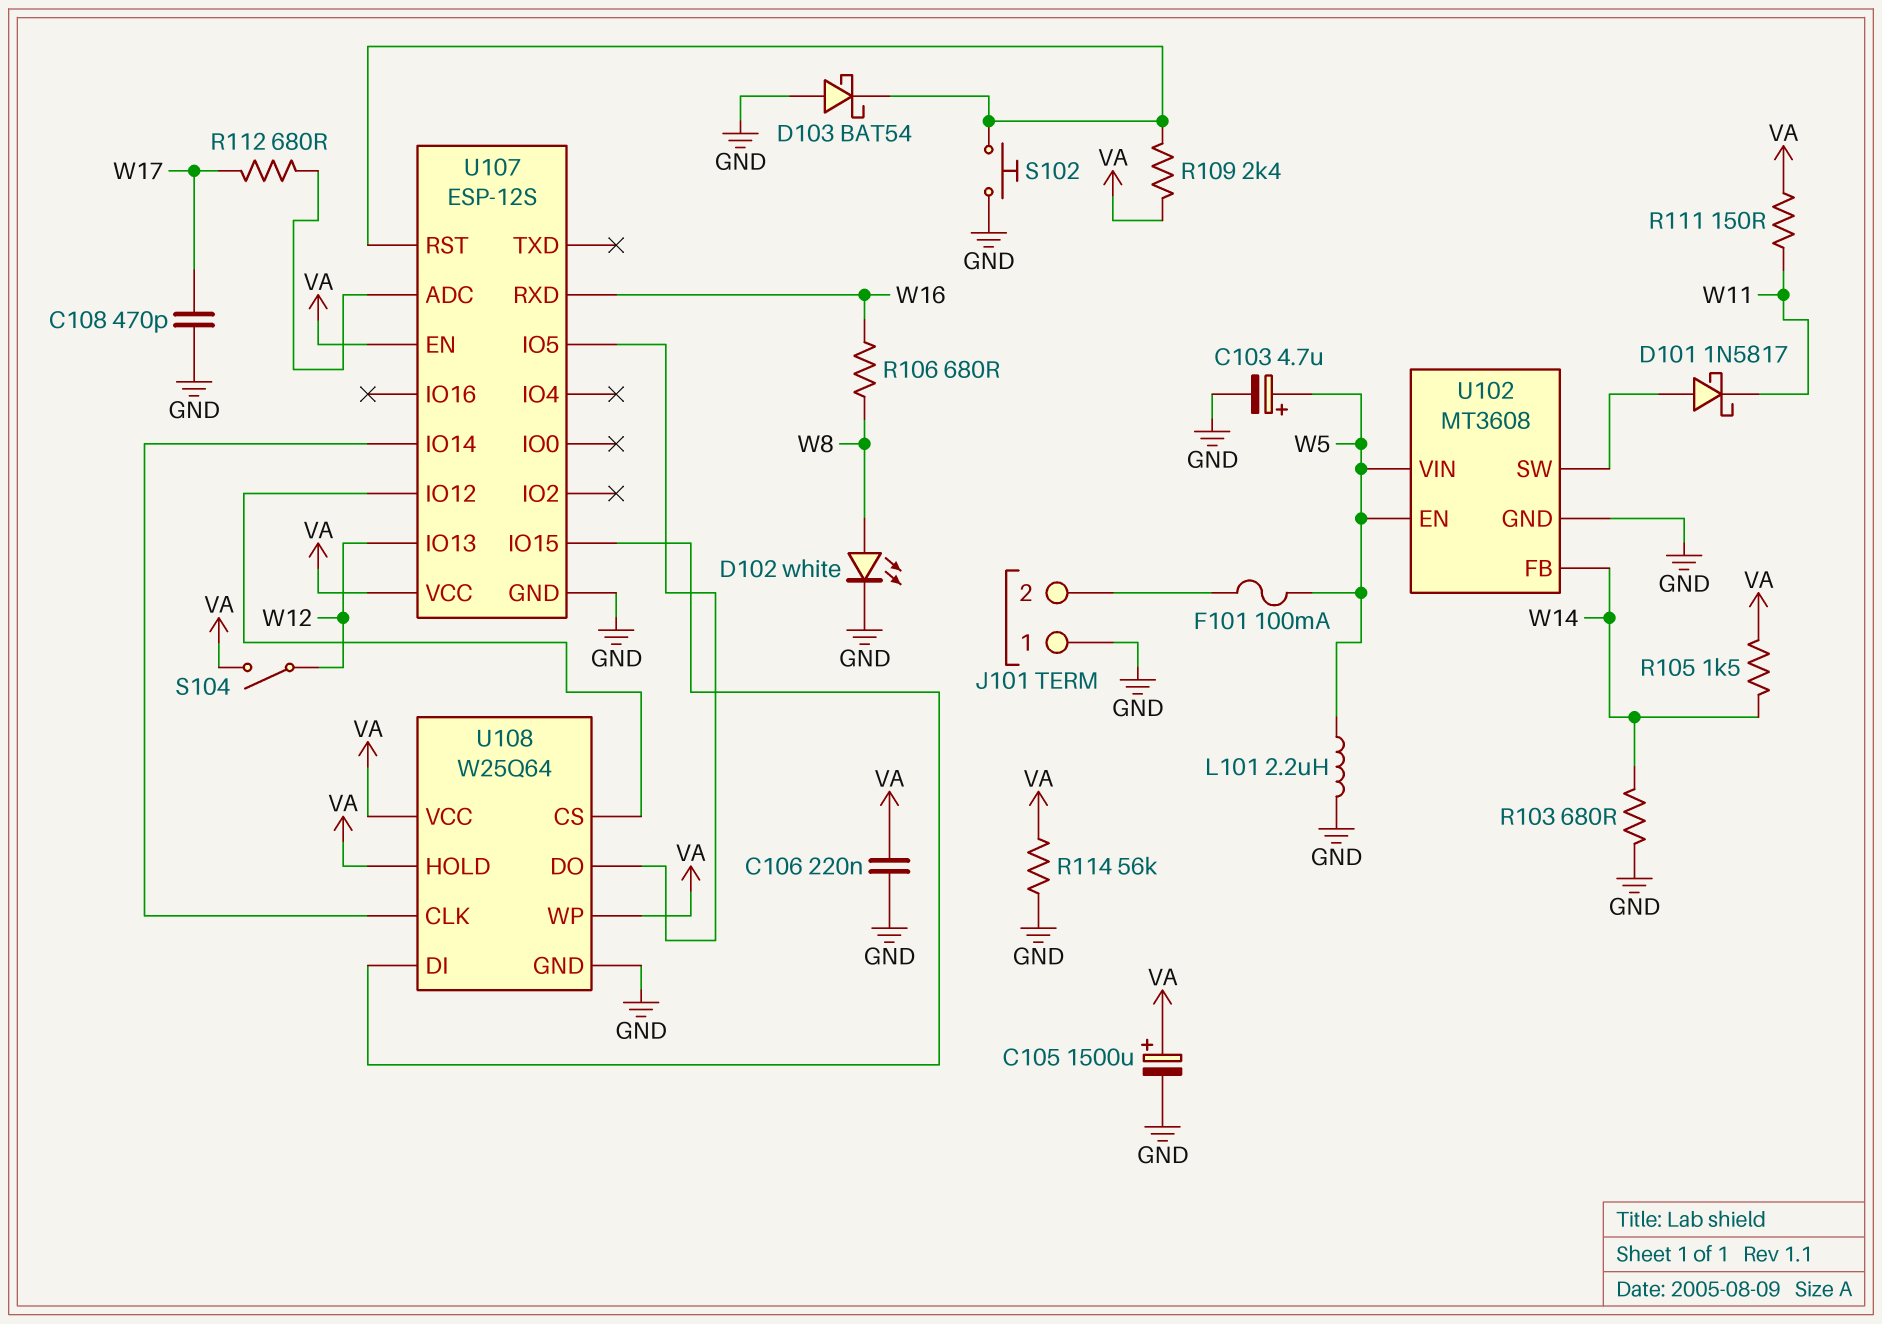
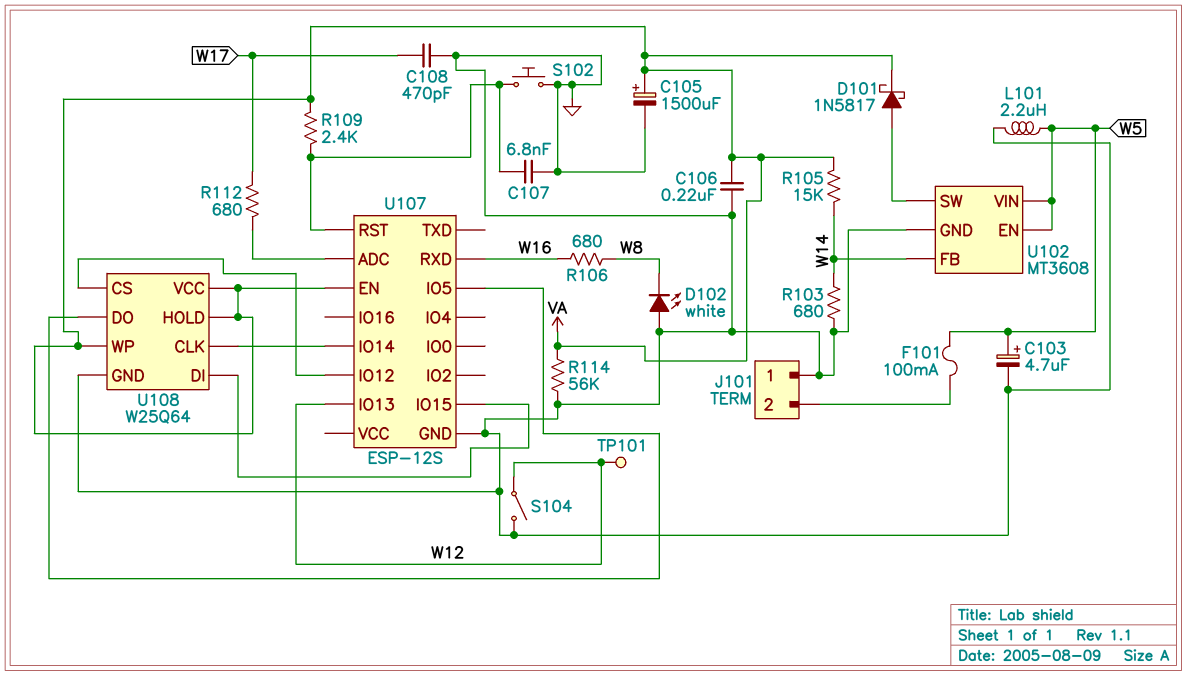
C107: none -> 6.8nF (GND, U107/RST)
D101: schottky 1N5817 (A U102/SW, K W11) -> schottky 1N5817 (A U102/SW, K VA)
D102: LED white (A W8, K GND) -> LED white (A GND, K W8)
D103: schottky BAT54 (A GND, K U107/RST) -> none
R105: 1.5k (VA, W14) -> 15k (VA, W14)
R111: 150 (VA, W11) -> none
S104: switch (VA, W12) -> switch (GND, W12)
TP101: none -> test point (W12)
U107 pin VCC: VA -> none

